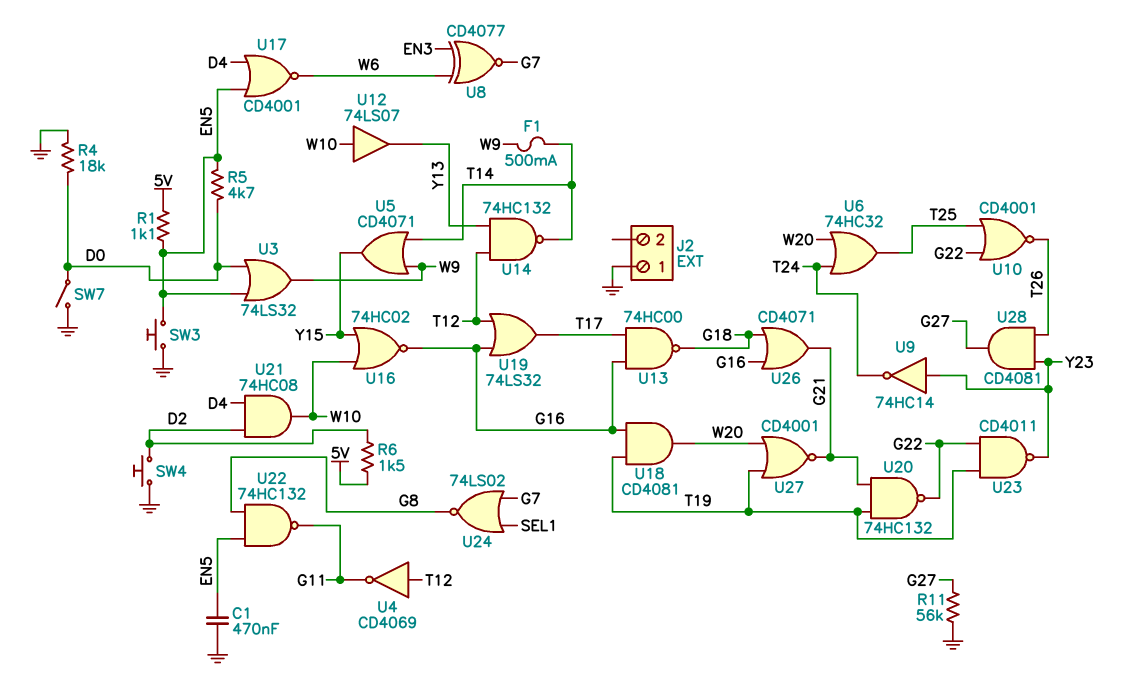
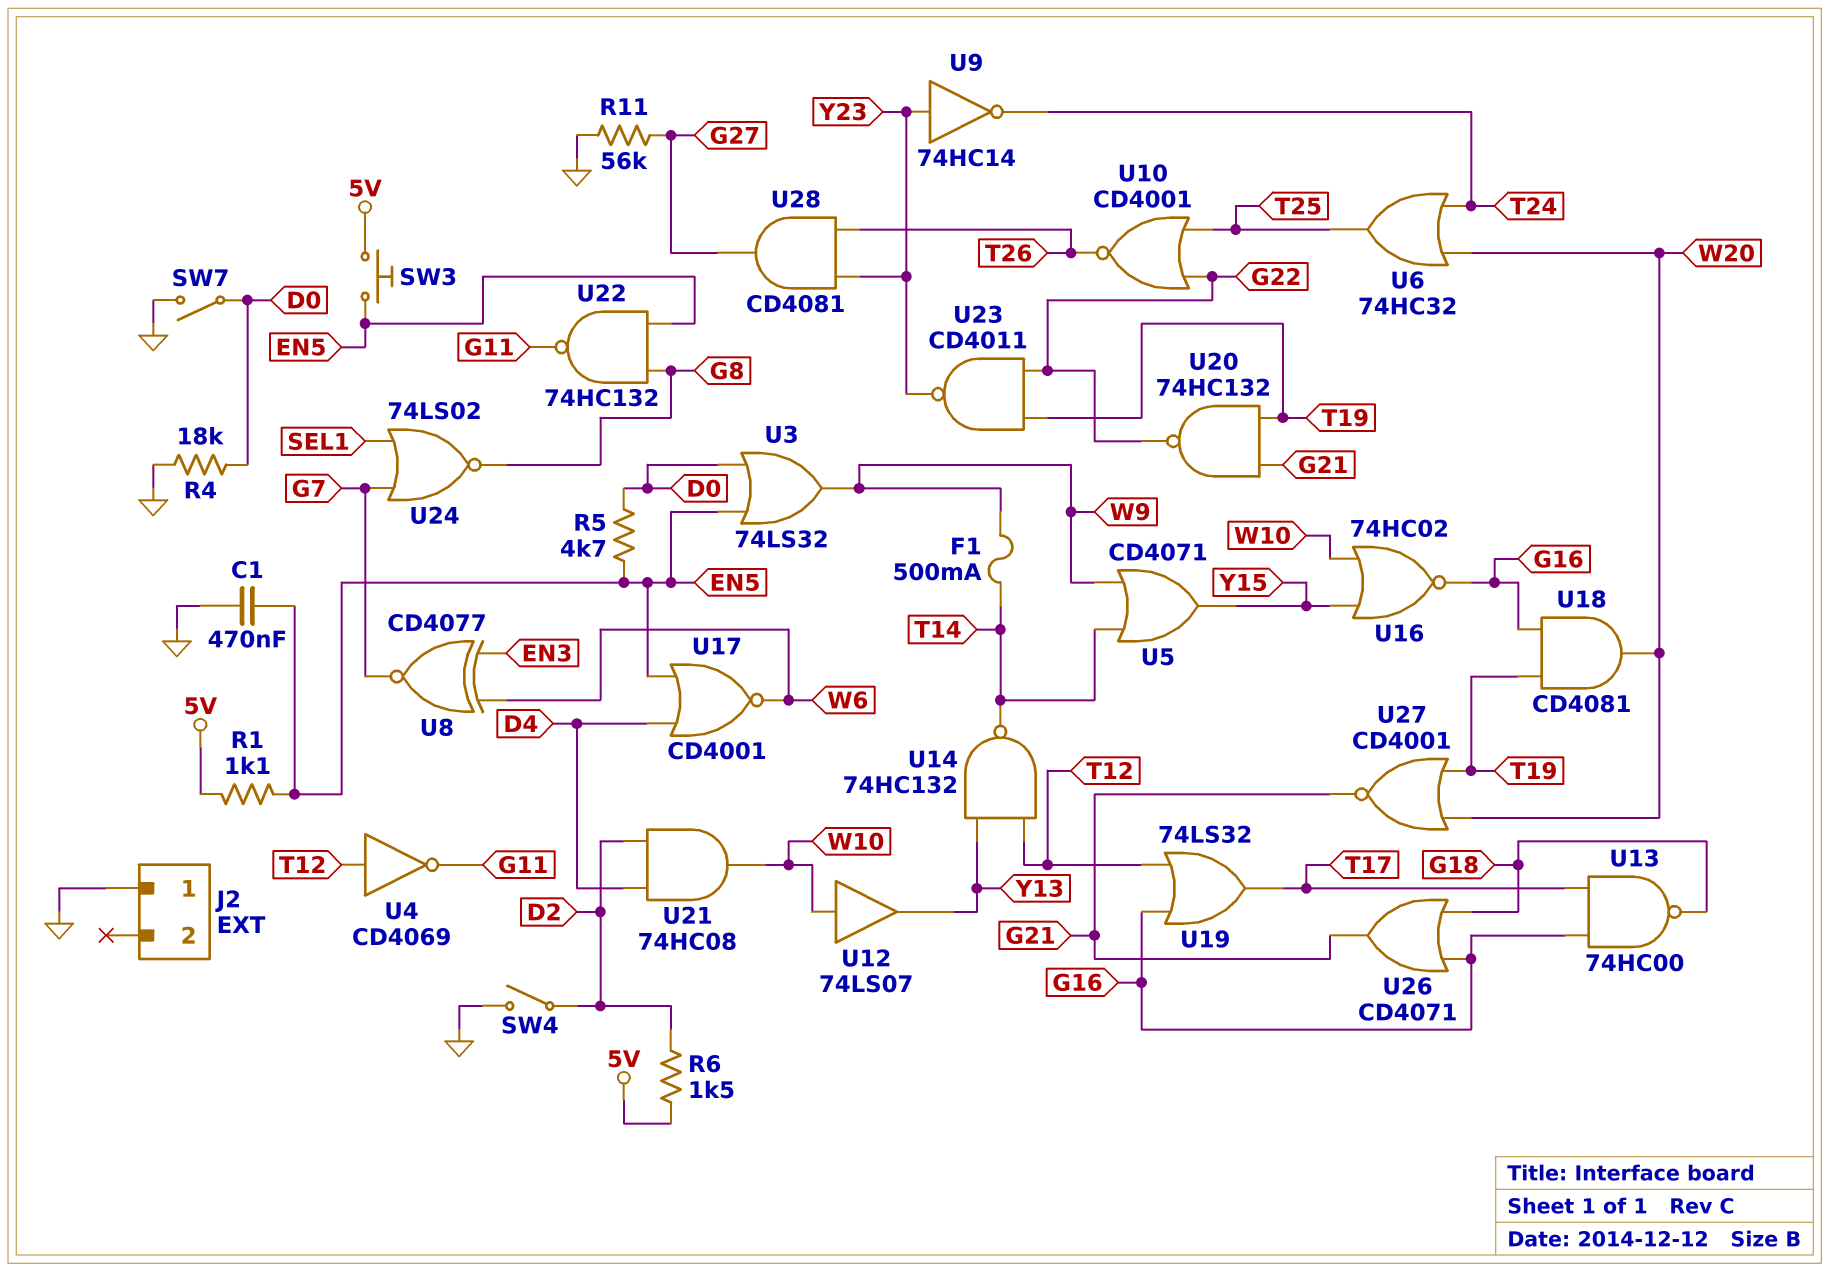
SW3: button (EN5, GND) -> button (5V, EN5)
SW4: button (D2, GND) -> switch (D2, GND)

